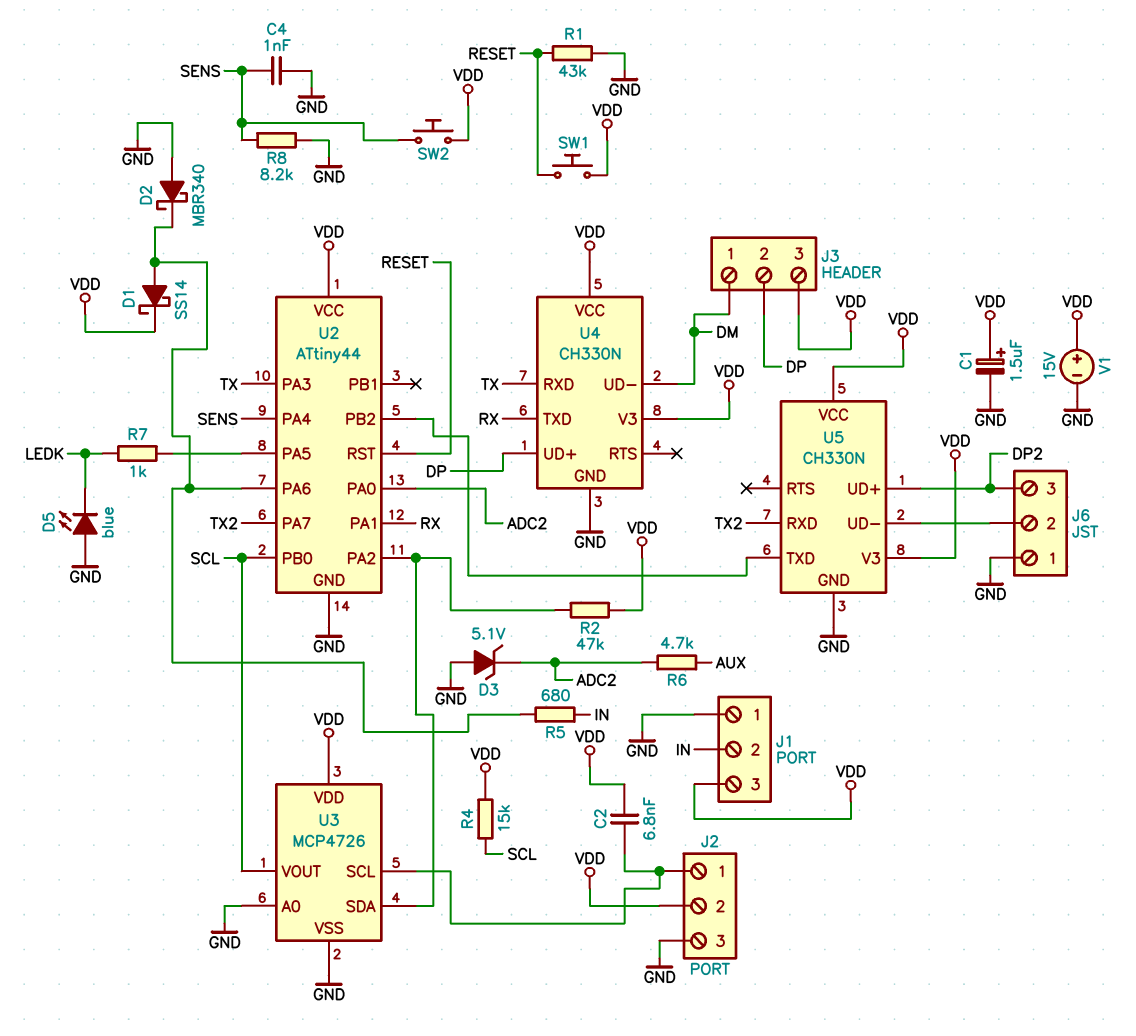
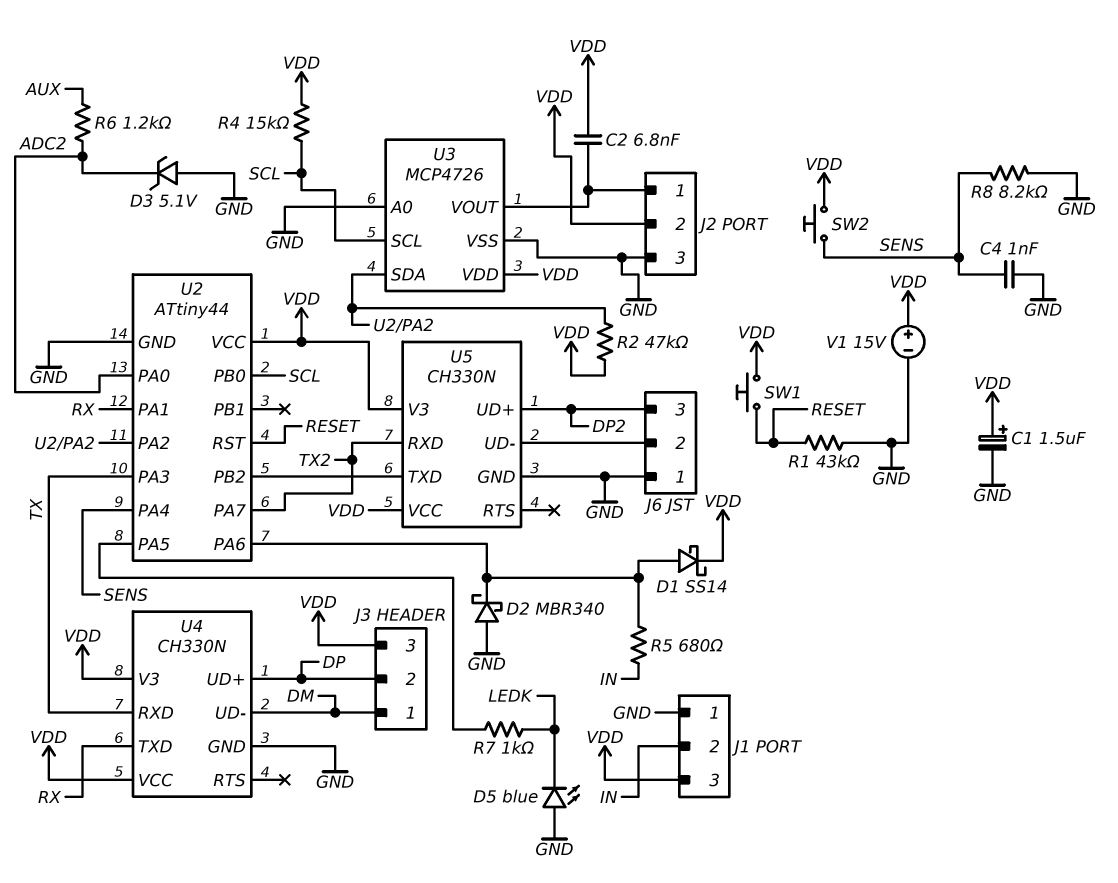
R6: 4.7k (ADC2, AUX) -> 1.2k (ADC2, AUX)
U3 pin SCL: J2/1 -> SCL
U3 pin VOUT: SCL -> J2/1

